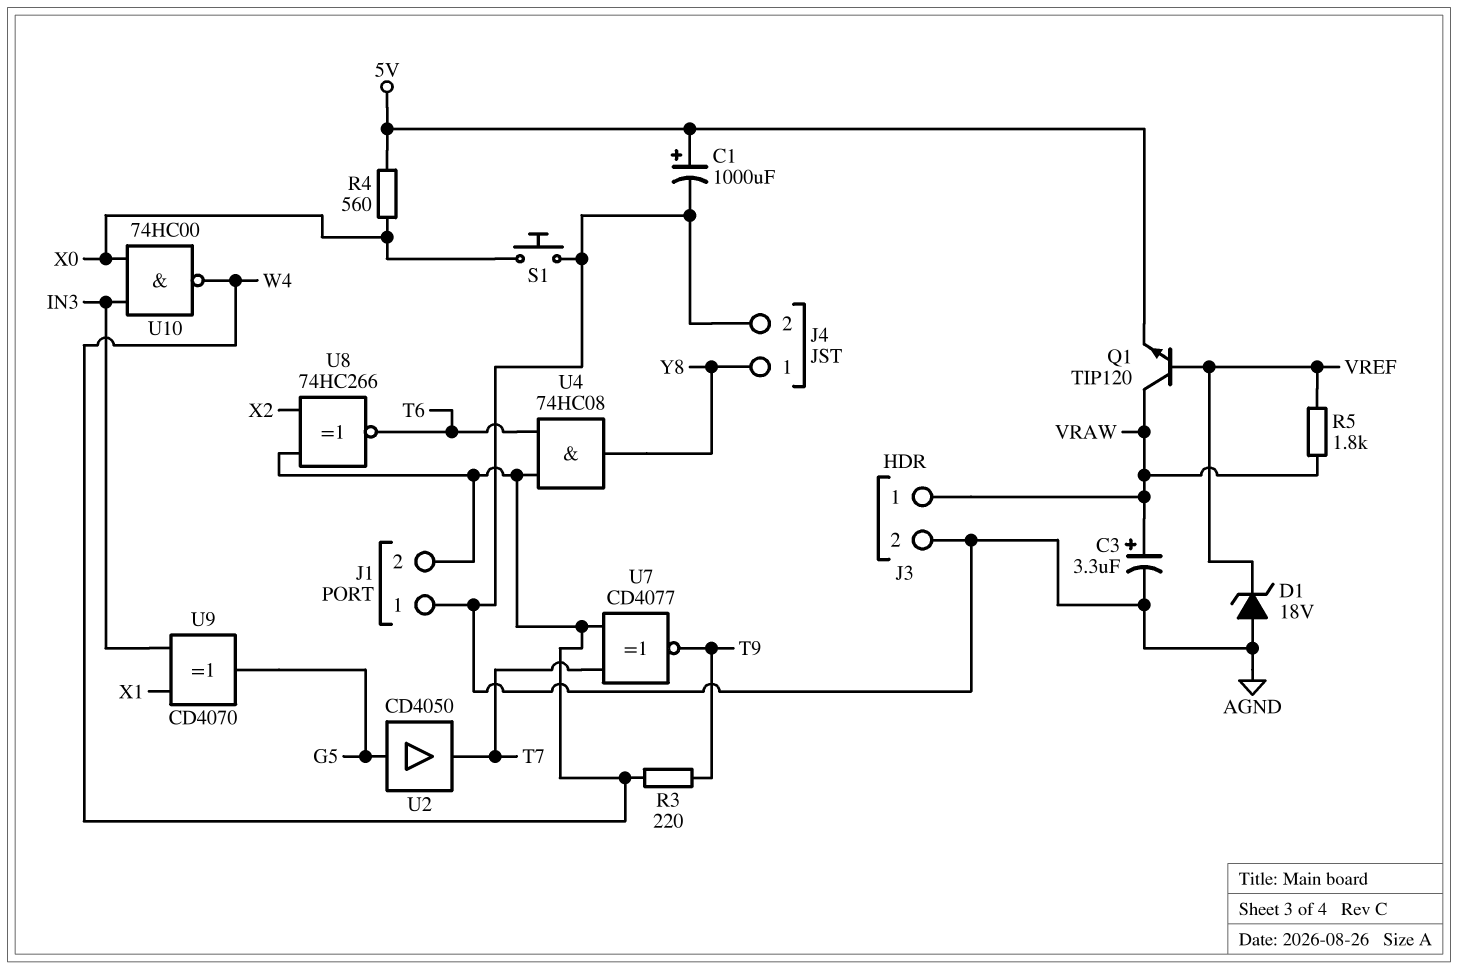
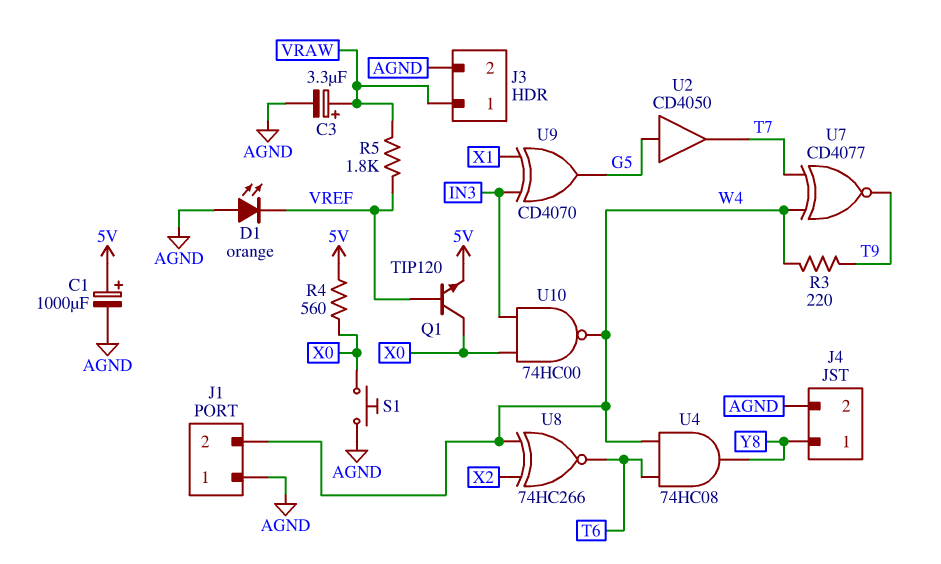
D1: zener 18V (A AGND, K VREF) -> LED orange (A AGND, K VREF)
Q1: NPN TIP120 (B VREF, C VRAW, E 5V) -> NPN TIP120 (B VREF, C X0, E 5V)

